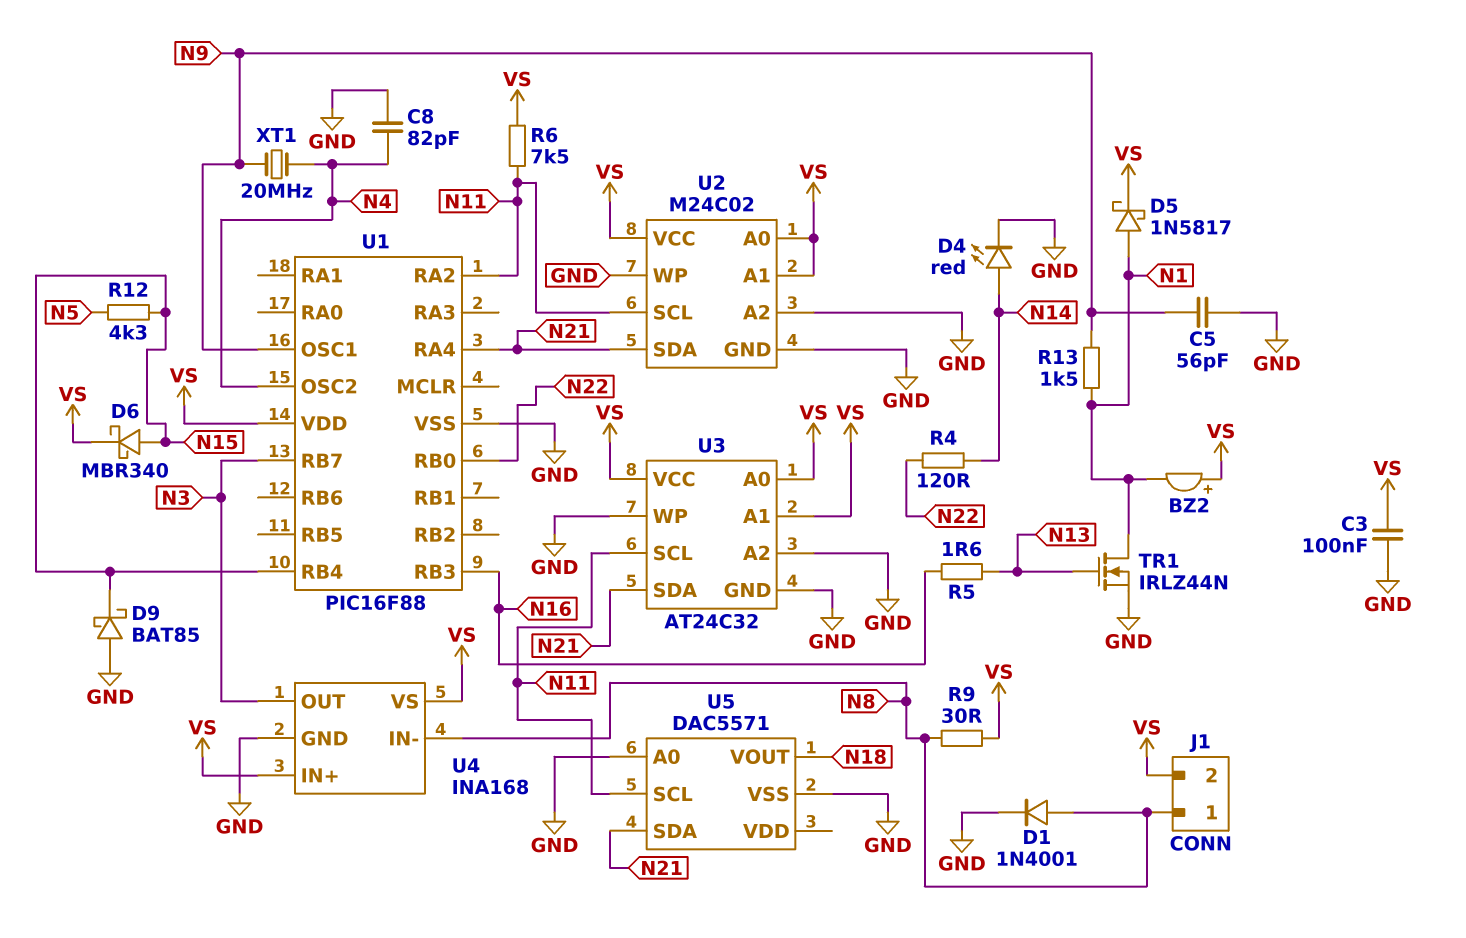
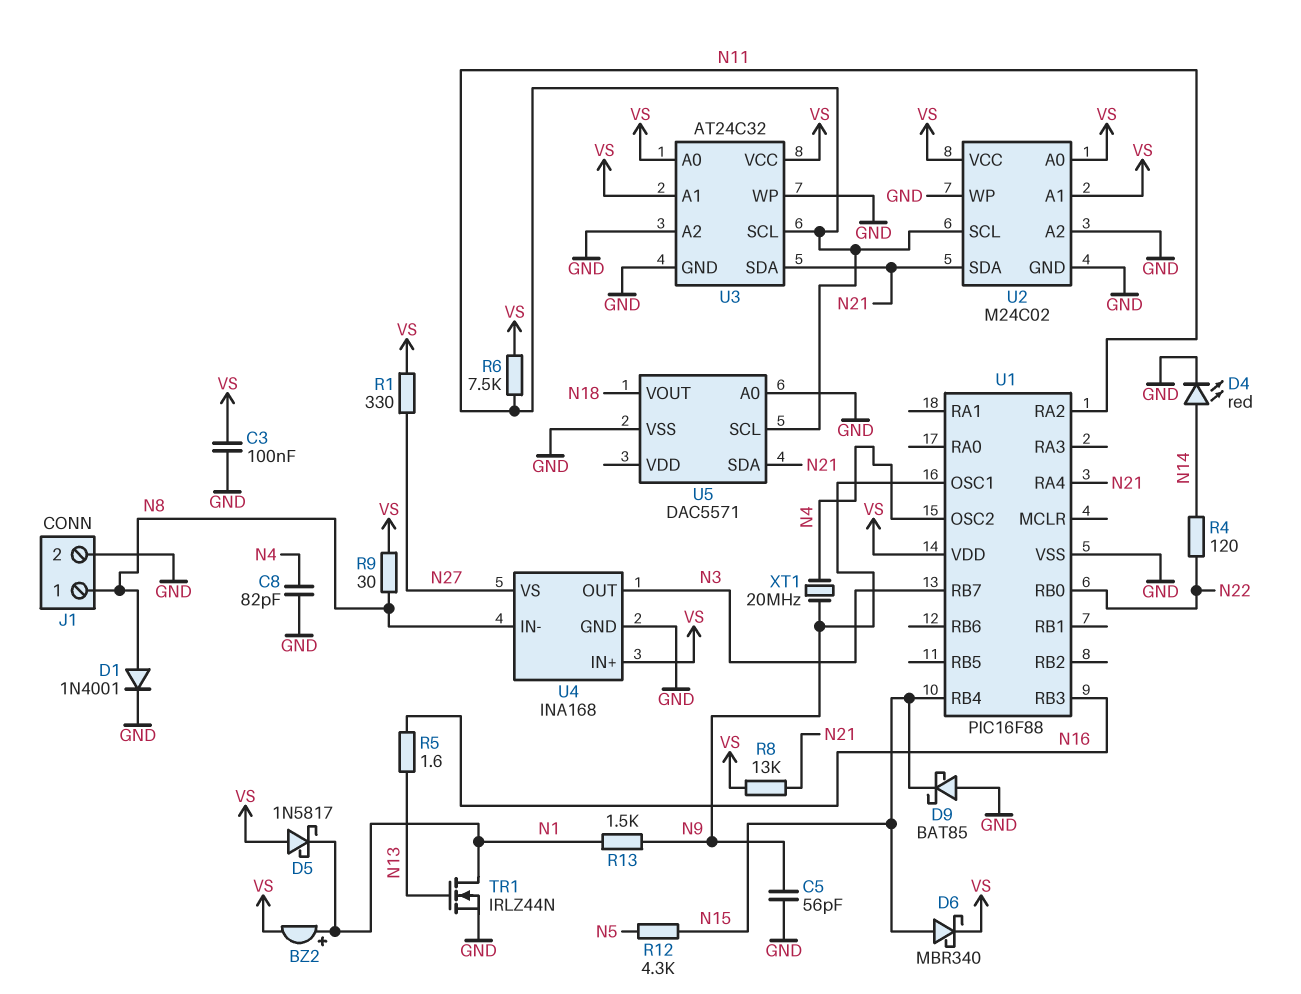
BZ2: buzzer (plus VS, minus N1) -> buzzer (plus N1, minus VS)
D5: schottky 1N5817 (A N1, K VS) -> schottky 1N5817 (A VS, K N1)
J1 pin 2: VS -> GND
R1: none -> 330 (N27, VS)
R8: none -> 13k (N21, VS)
U4 pin VS: VS -> N27

